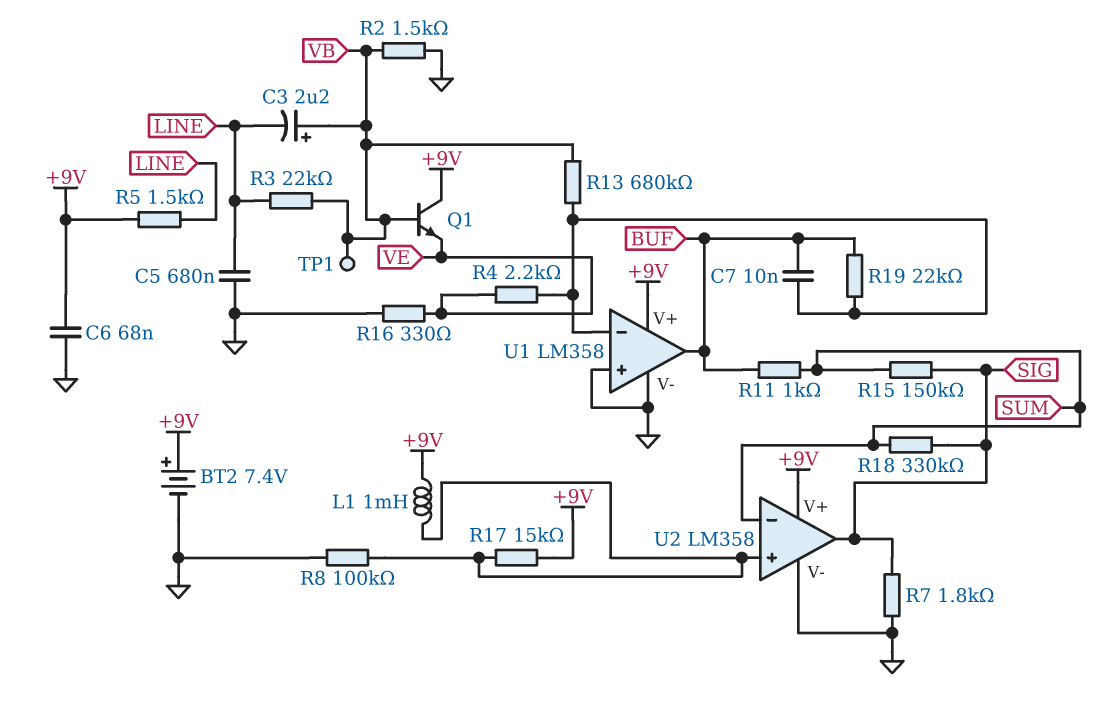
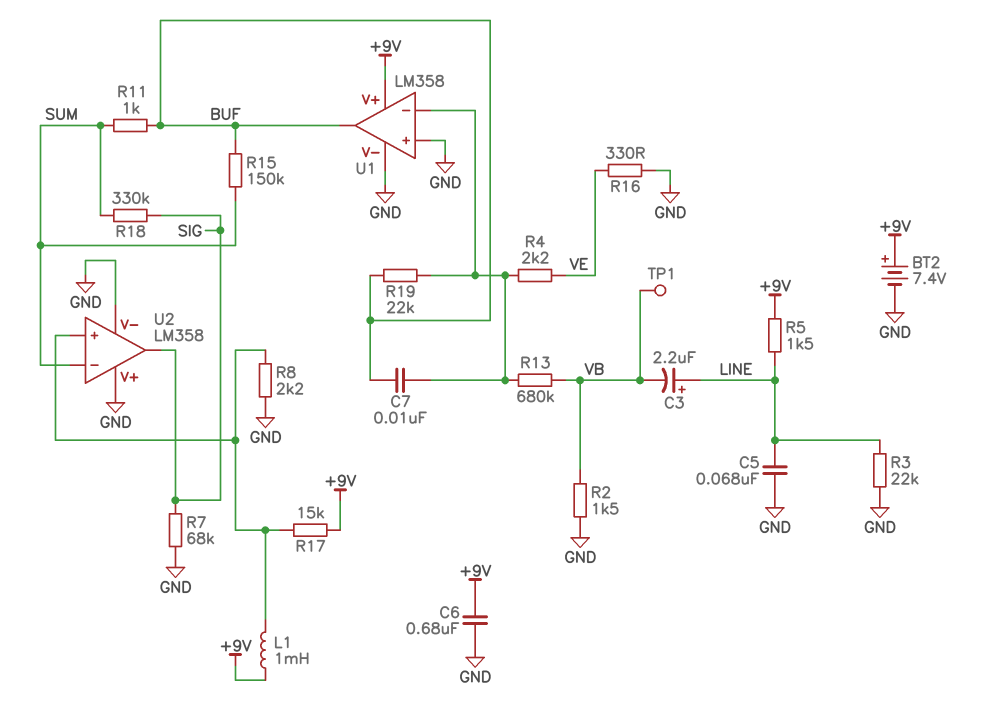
C3: 2.2uF (plus VB, minus LINE) -> 2.2uF (plus LINE, minus VB)
C5: 680nF (GND, LINE) -> 68nF (GND, LINE)
C6: 68nF (+9V, GND) -> 680nF (+9V, GND)
Q1: NPN (B VB, C +9V, E VE) -> none
R3: 22k (LINE, VB) -> 22k (GND, LINE)
R7: 1.8k (GND, SIG) -> 68k (GND, SIG)
R8: 100k (GND, U2/in+) -> 2.2k (GND, U2/in+)
R15: 150k (SIG, SUM) -> 150k (BUF, SUM)
U2 pin V+: +9V -> GND

